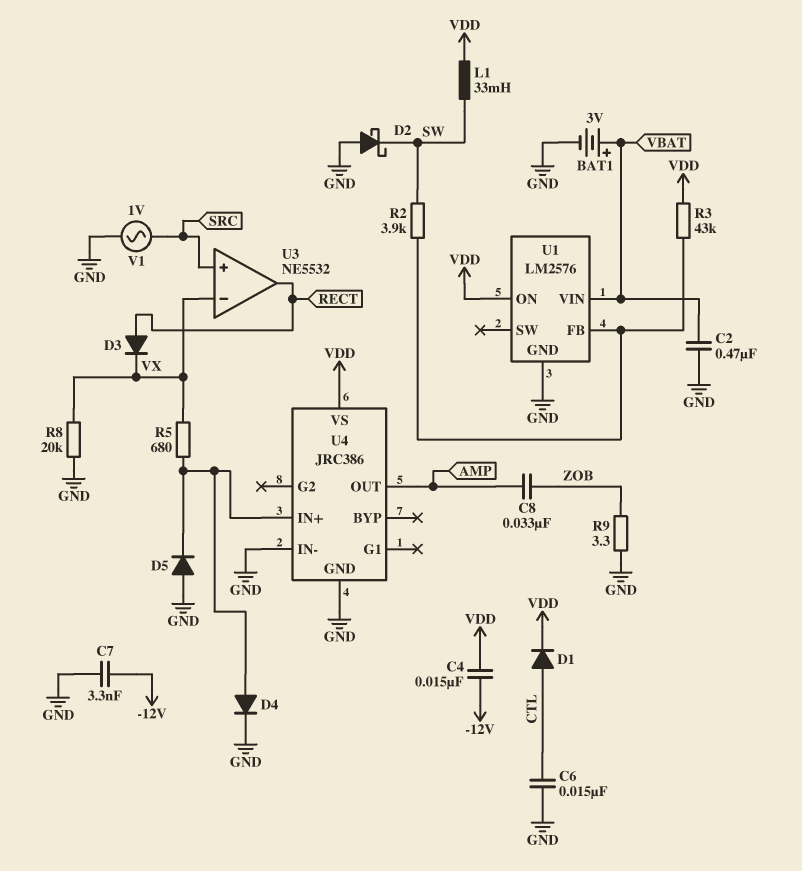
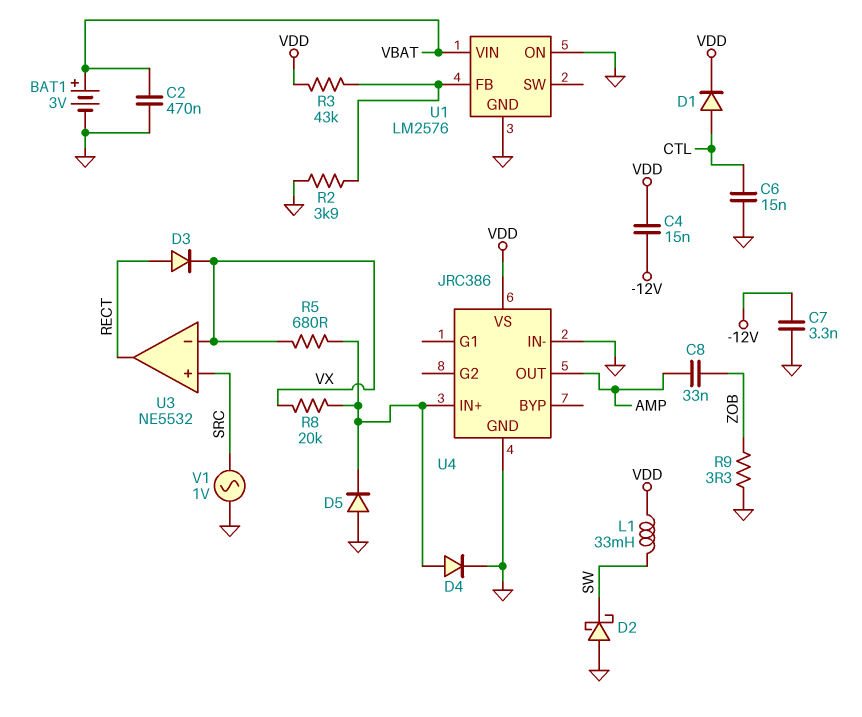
R2: 3.9k (SW, U1/FB) -> 3.9k (GND, U1/FB)
R8: 20k (GND, VX) -> 20k (U4/IN+, VX)
U1 pin ON: VDD -> GND

